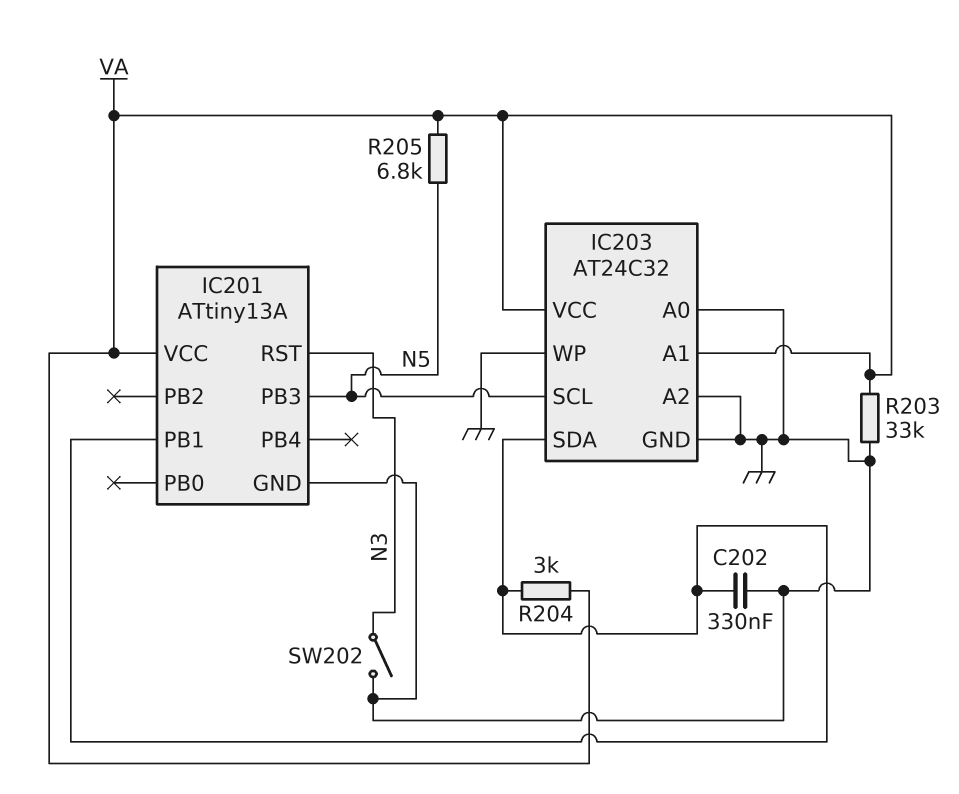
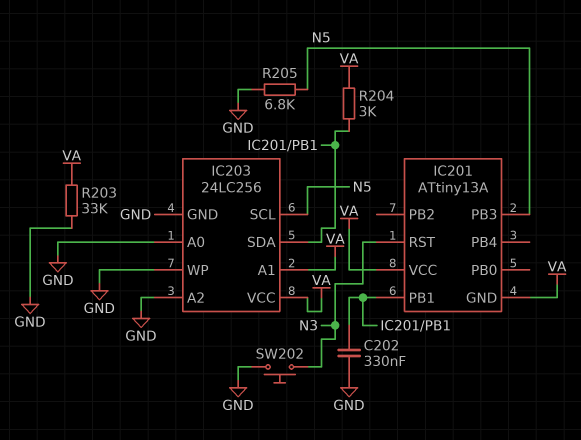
IC201 pin GND: GND -> VA
IC203: AT24C32 -> 24LC256
R205: 6.8k (N5, VA) -> 6.8k (GND, N5)
SW202: switch (GND, N3) -> button (GND, N3)

